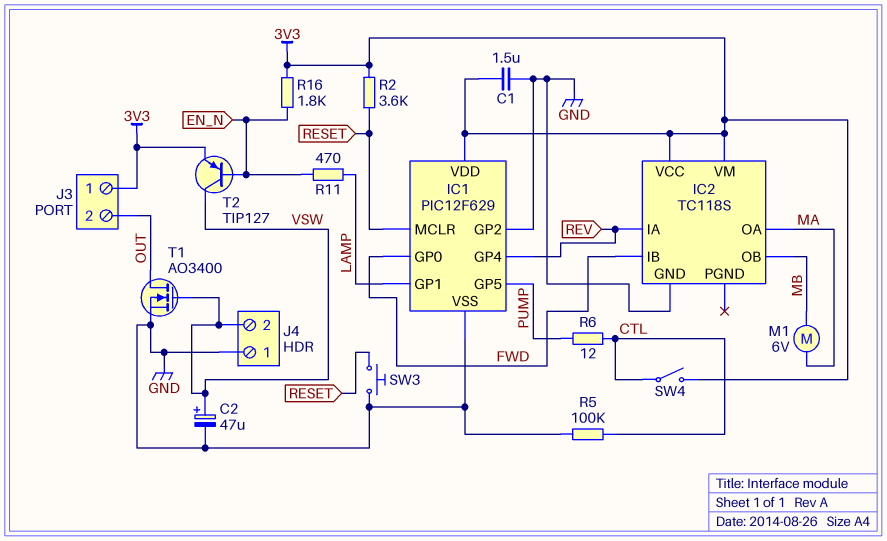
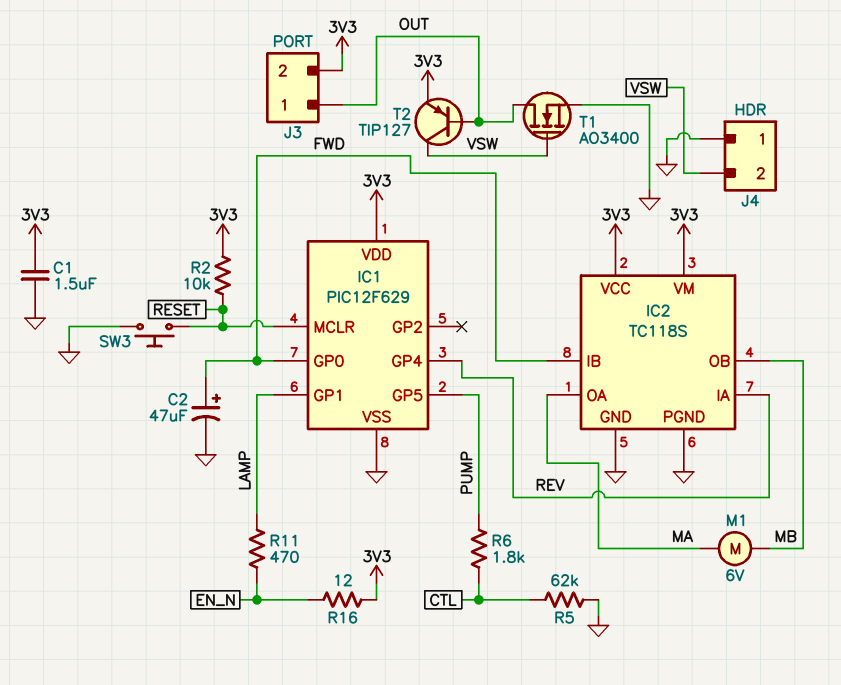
C2: 47uF (plus VSW, minus GND) -> 47uF (plus FWD, minus GND)
IC1 pin GP2: GND -> none
IC2 pin PGND: none -> GND
J3 pin 1: 3V3 -> OUT
J3 pin 2: OUT -> 3V3
R2: 3.6k (3V3, RESET) -> 10k (3V3, RESET)
R5: 100k (CTL, GND) -> 62k (CTL, GND)
R6: 12 (CTL, PUMP) -> 1.8k (CTL, PUMP)
R16: 1.8k (3V3, EN_N) -> 12 (3V3, EN_N)
SW4: switch (3V3, CTL) -> none
T2: PNP TIP127 (B EN_N, C VSW, E 3V3) -> PNP TIP127 (B OUT, C VSW, E 3V3)

